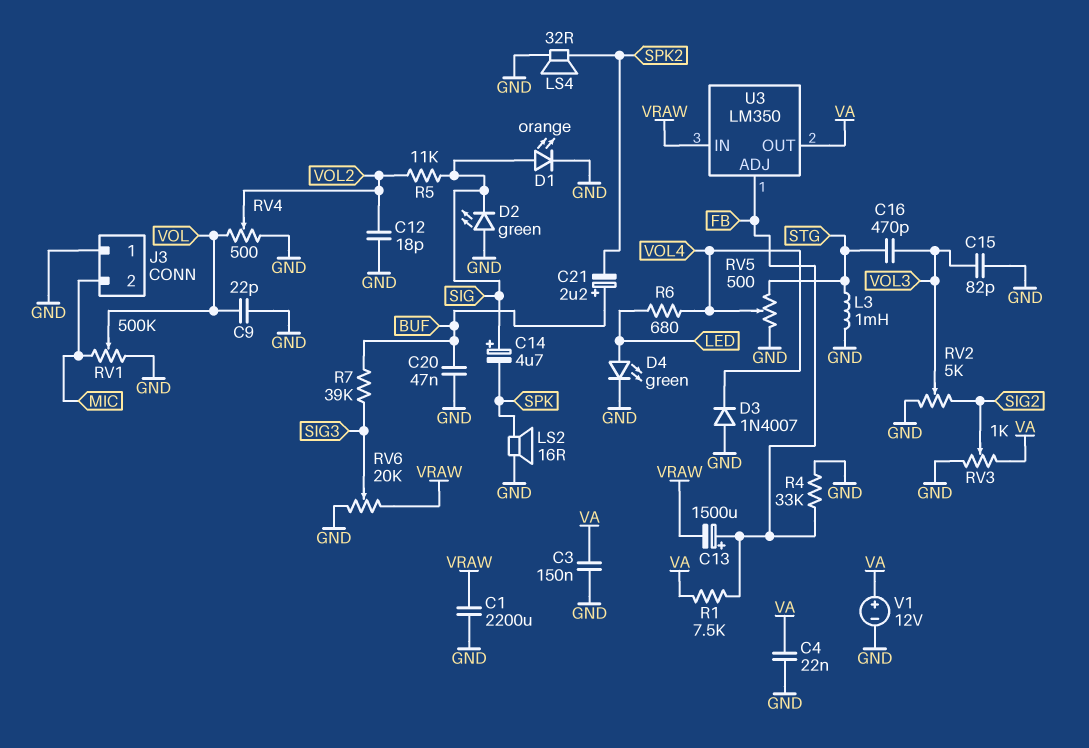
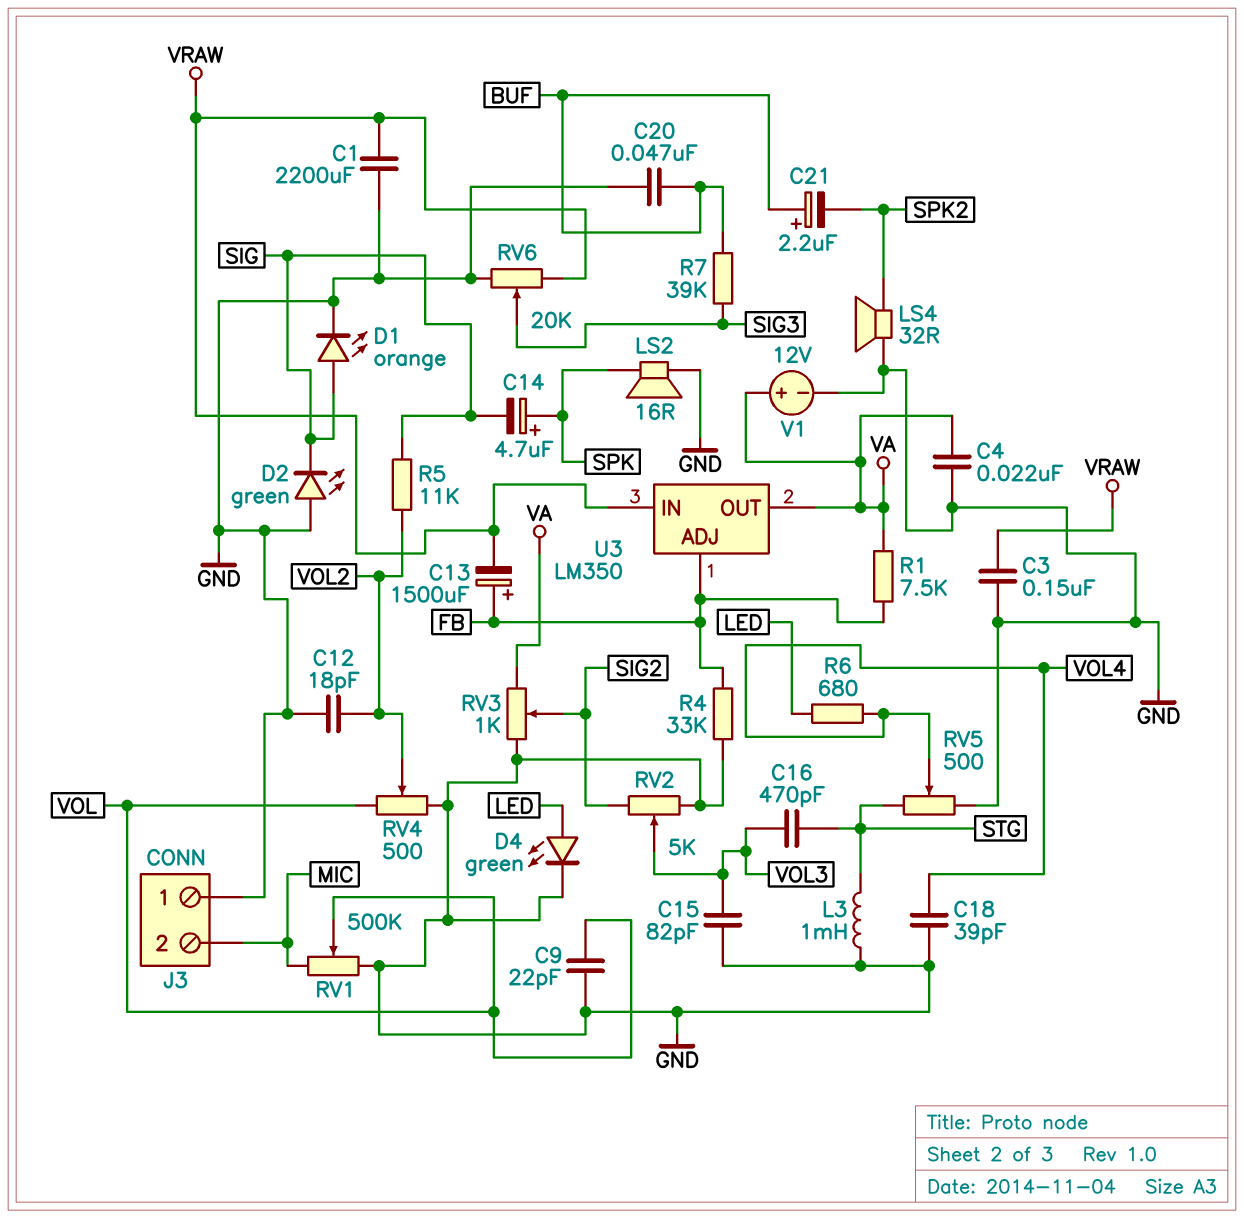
C3: 150nF (GND, VA) -> 150nF (GND, VRAW)
C14: 4.7uF (plus SIG, minus SPK) -> 4.7uF (plus SPK, minus SIG)
C18: none -> 39pF (GND, VOL4)
D3: diode 1N4007 (A GND, K VOL4) -> none

